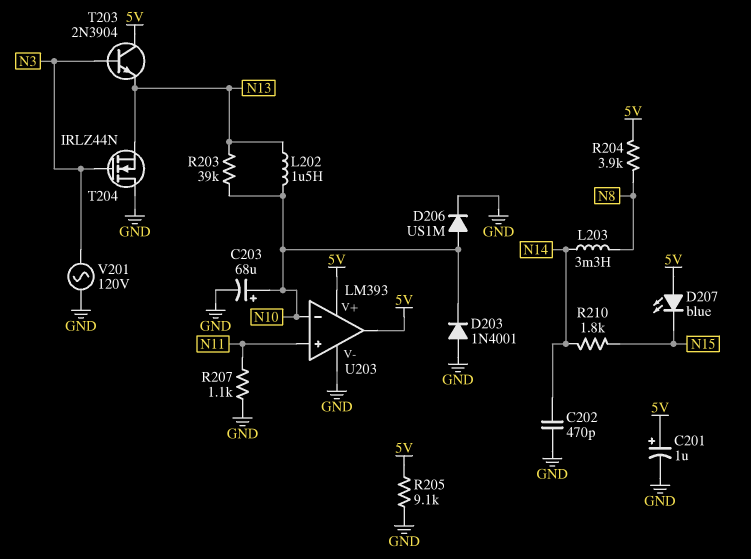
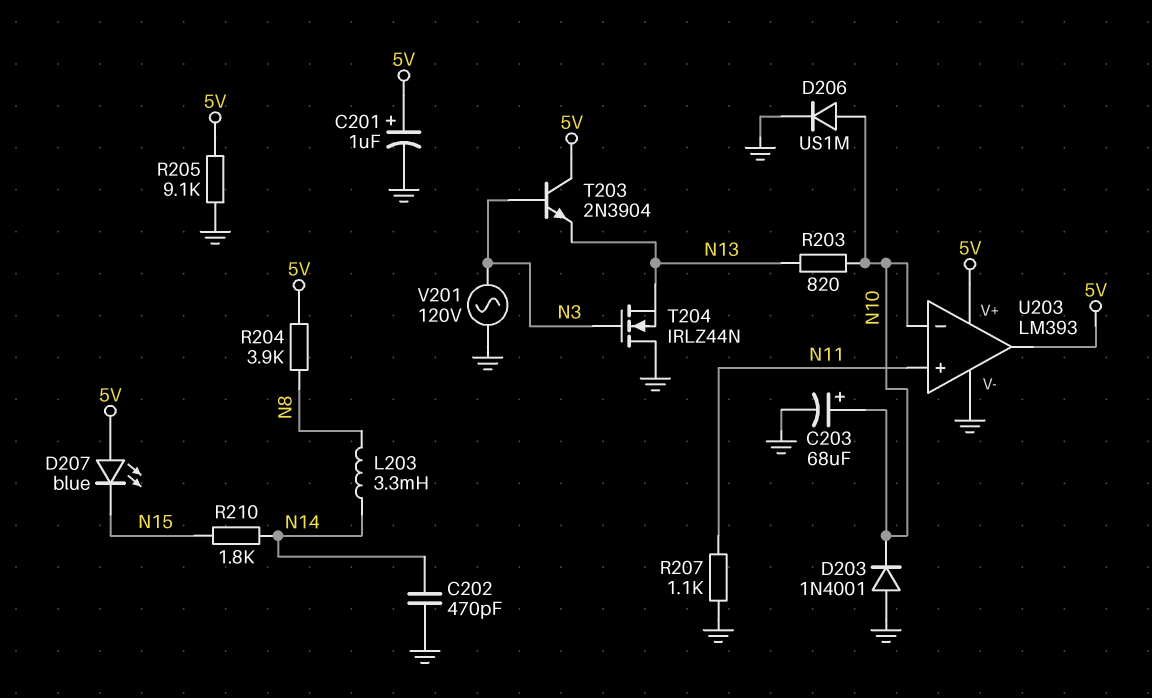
L202: 1.5uH (N10, N13) -> none
R203: 39k (N10, N13) -> 820 (N10, N13)

